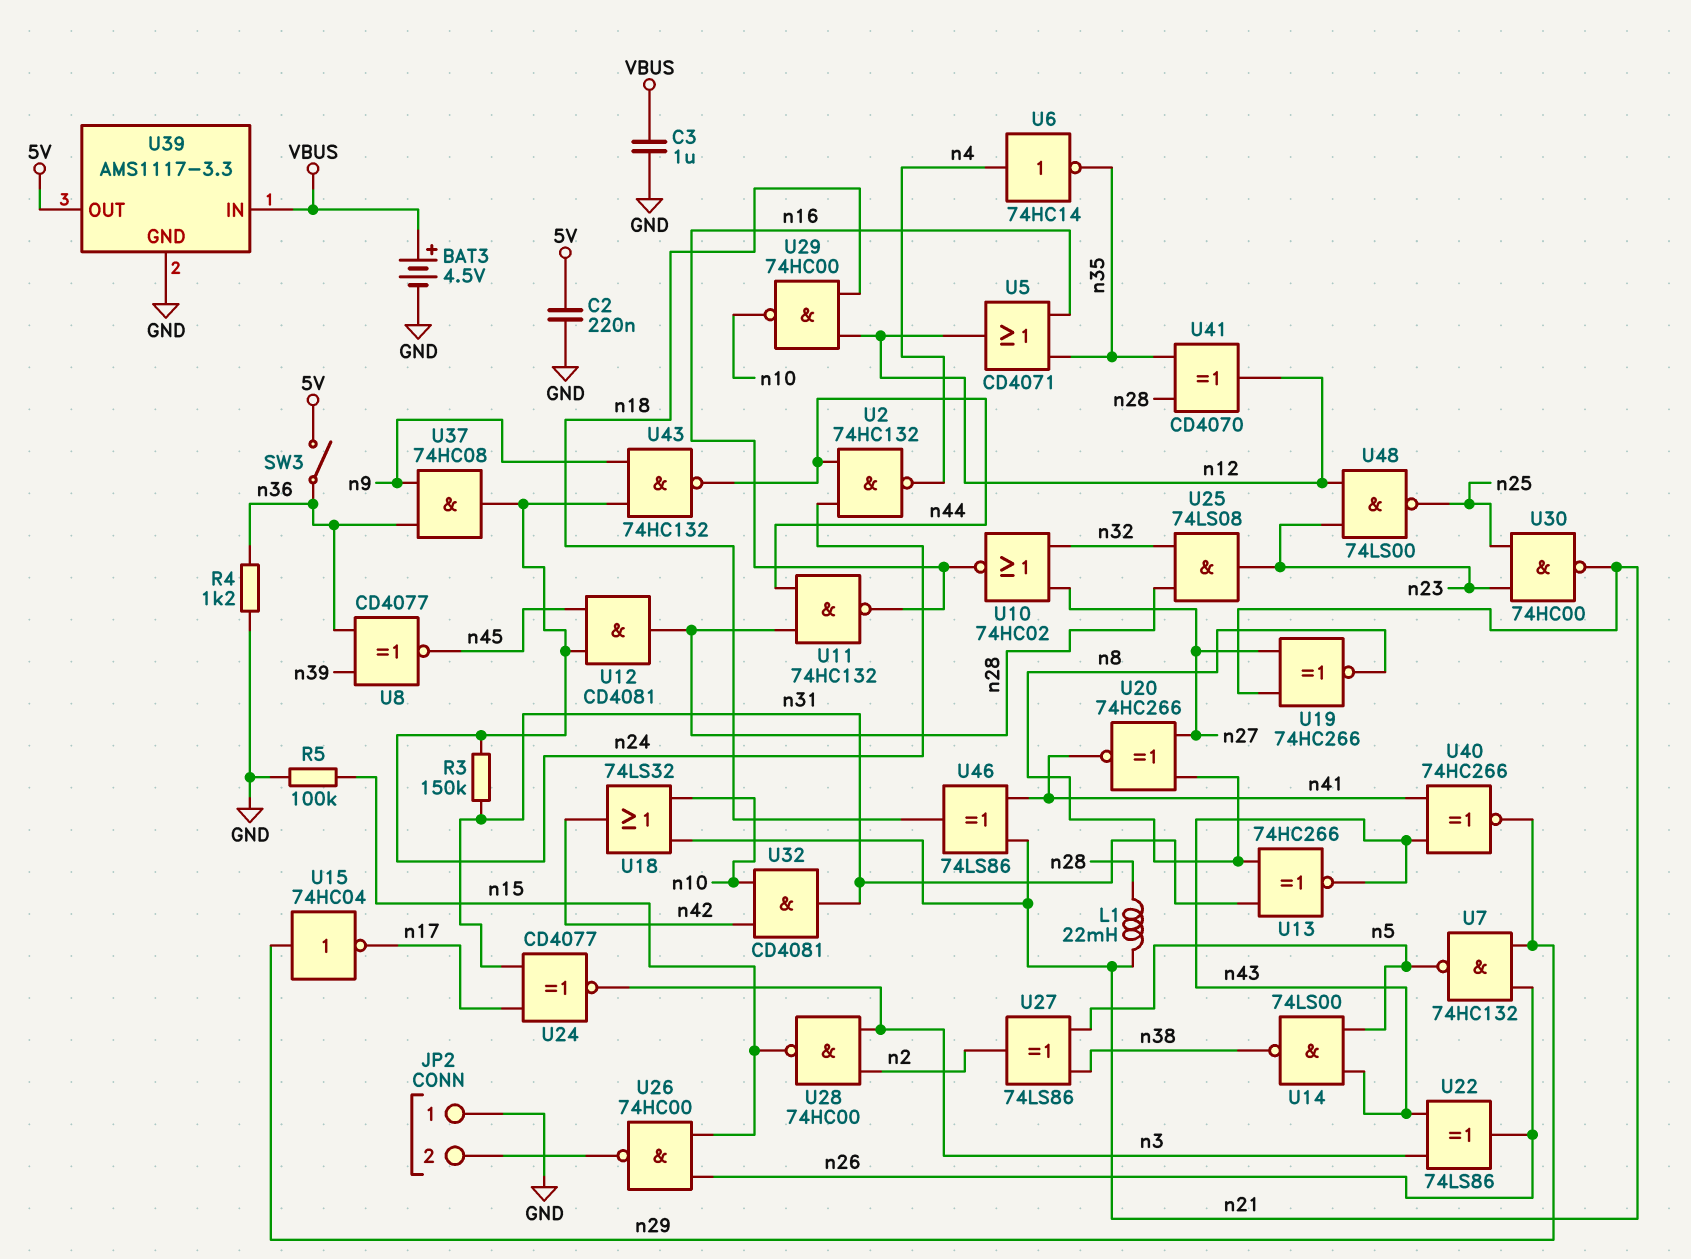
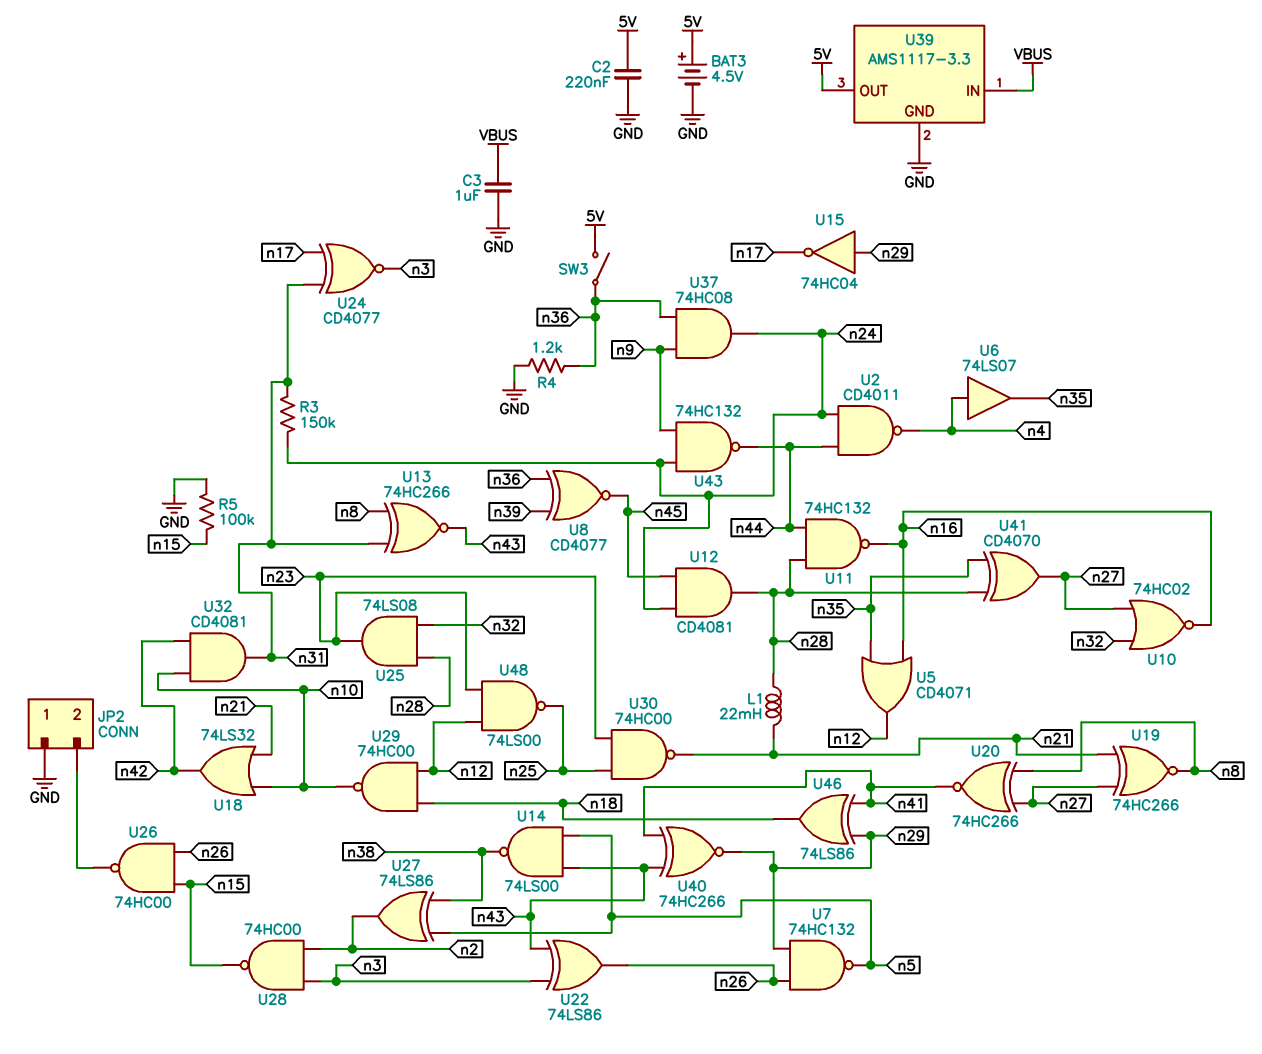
BAT3: 4.5V (plus VBUS, minus GND) -> 4.5V (plus 5V, minus GND)
U2: NAND 74HC132 (in n24, in n44, out n4) -> NAND CD4011 (in n24, in n44, out n4)
U6: NOT 74HC14 (in n4, out n35) -> buffer 74LS07 (in n4, out n35)
U41: XOR CD4070 (in n28, in n35, out n12) -> XOR CD4070 (in n28, in n35, out n27)
U46: XOR 74LS86 (in n21, in n41, out n18) -> XOR 74LS86 (in n29, in n41, out n18)

